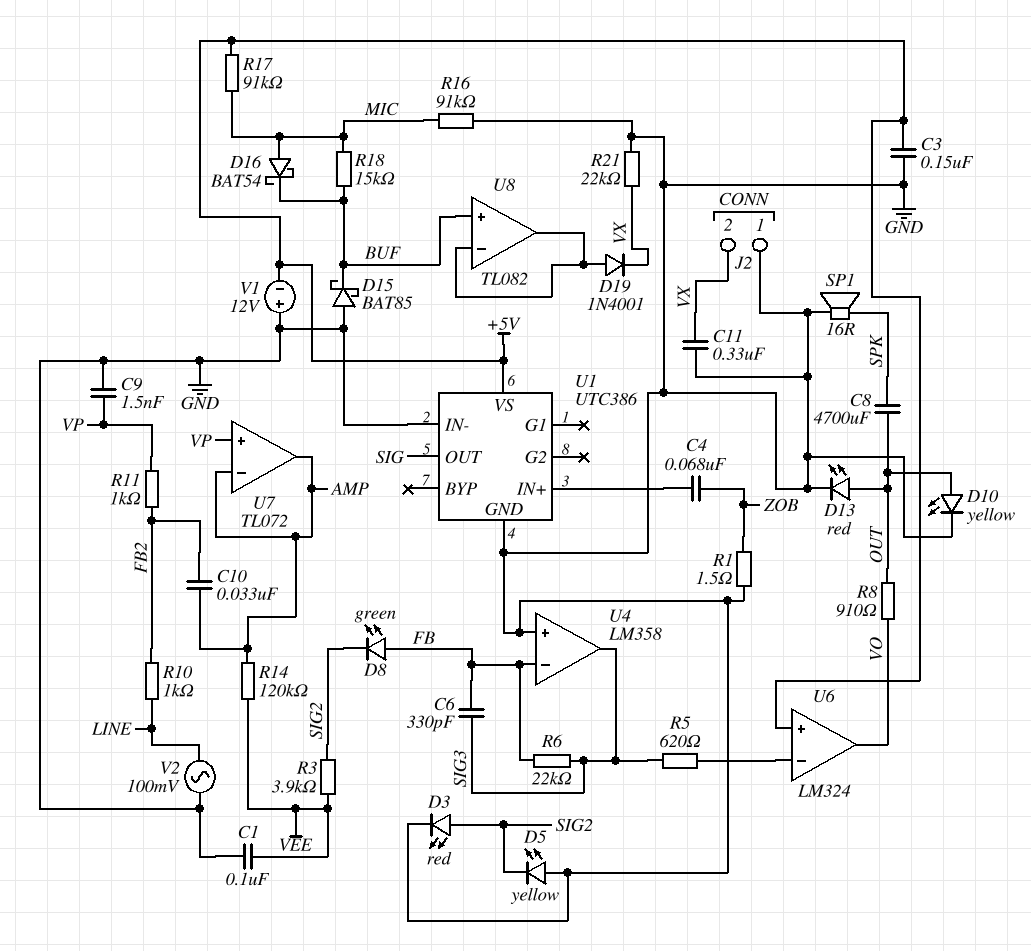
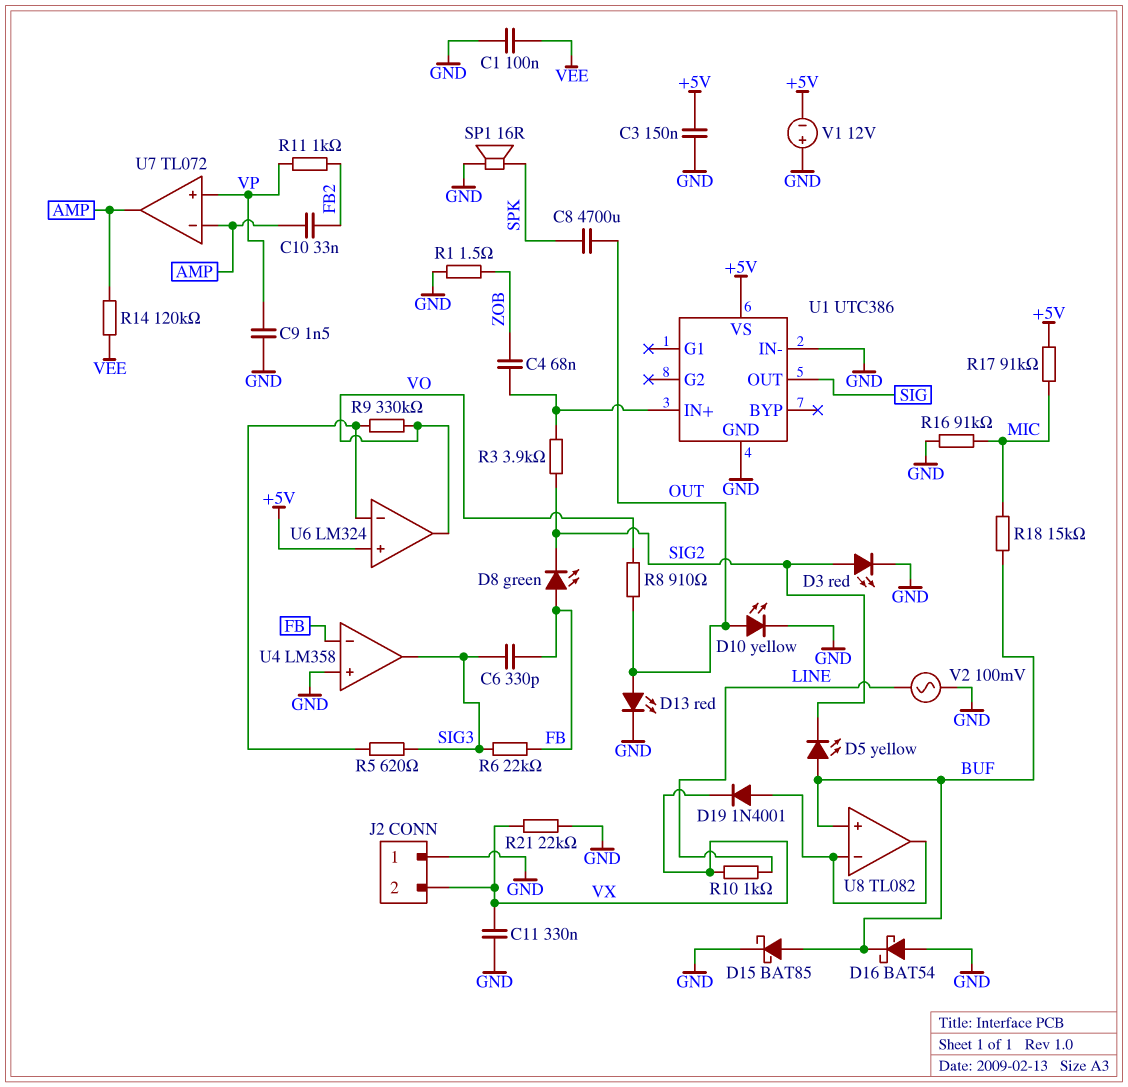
D5: LED yellow (A GND, K SIG2) -> LED yellow (A BUF, K SIG2)
D15: schottky BAT85 (A GND, K BUF) -> schottky BAT85 (A BUF, K GND)
D16: schottky BAT54 (A MIC, K BUF) -> schottky BAT54 (A GND, K BUF)
R3: 3.9k (SIG2, VEE) -> 3.9k (SIG2, U1/IN+)
R9: none -> 330k (U6/in-, VO)
R10: 1k (FB2, LINE) -> 1k (LINE, VX)

